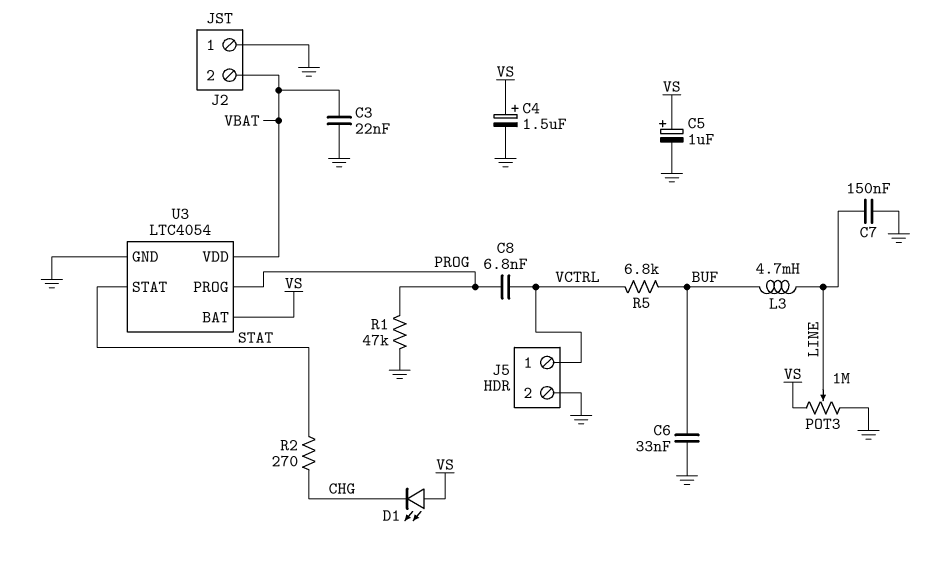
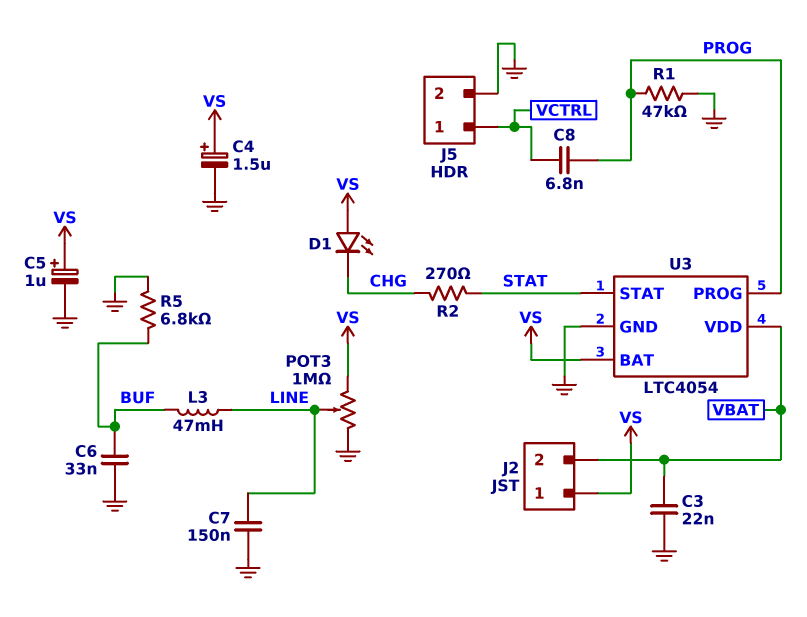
J2 pin 1: GND -> VS
L3: 4.7mH (BUF, LINE) -> 47mH (BUF, LINE)
R5: 6.8k (BUF, VCTRL) -> 6.8k (BUF, GND)

